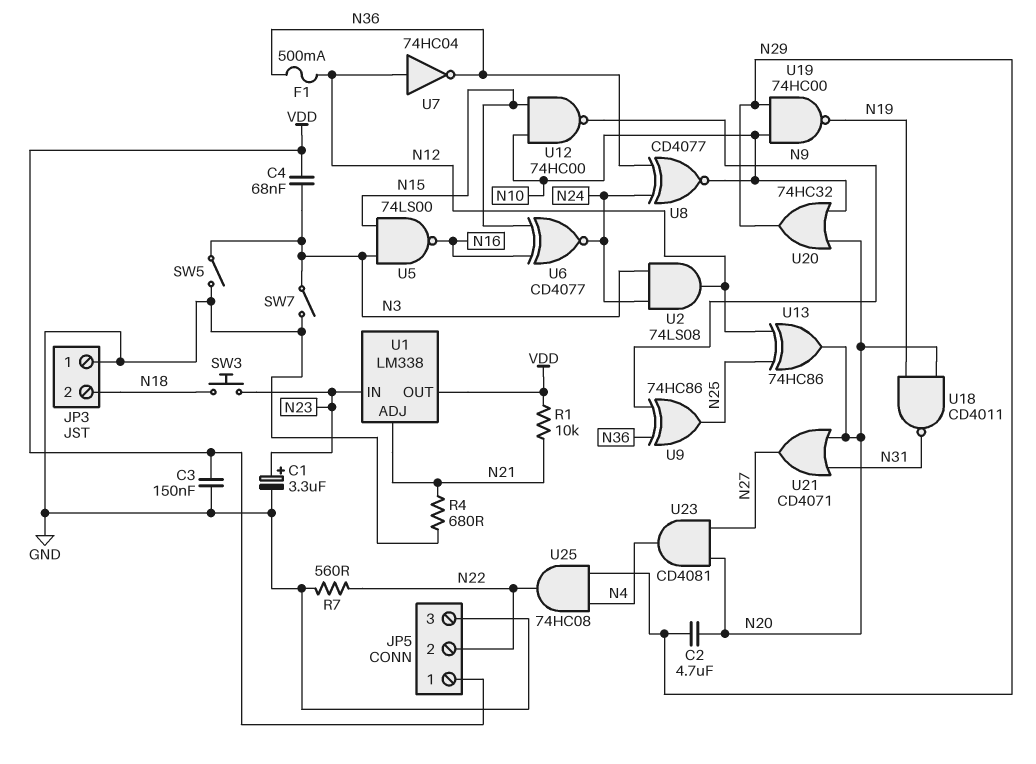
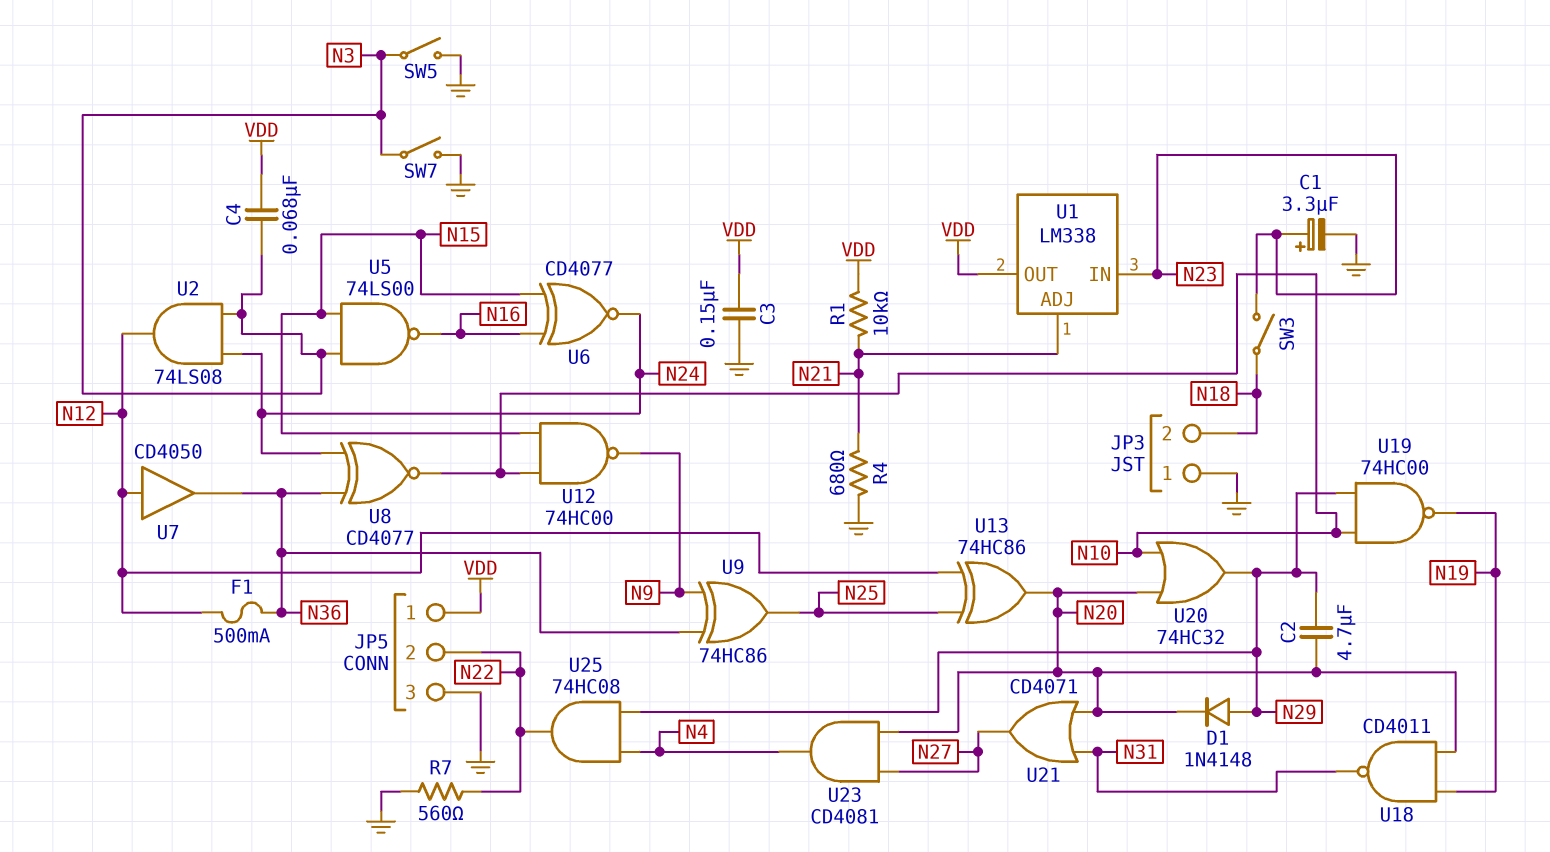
D1: none -> diode 1N4148 (A N29, K N20)
SW3: button (N18, N23) -> switch (N18, N23)
U7: NOT 74HC04 (in N12, out N36) -> buffer CD4050 (in N12, out N36)

